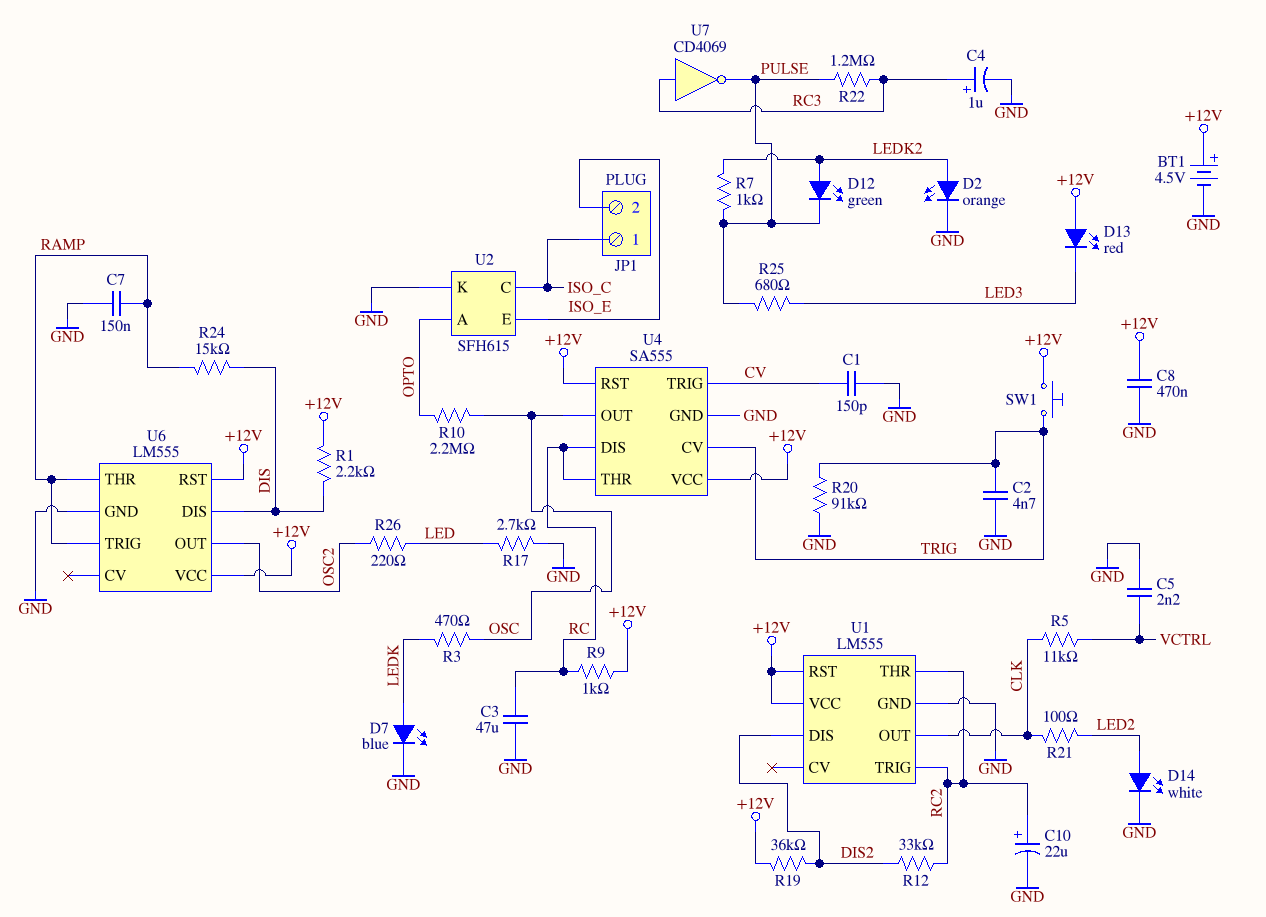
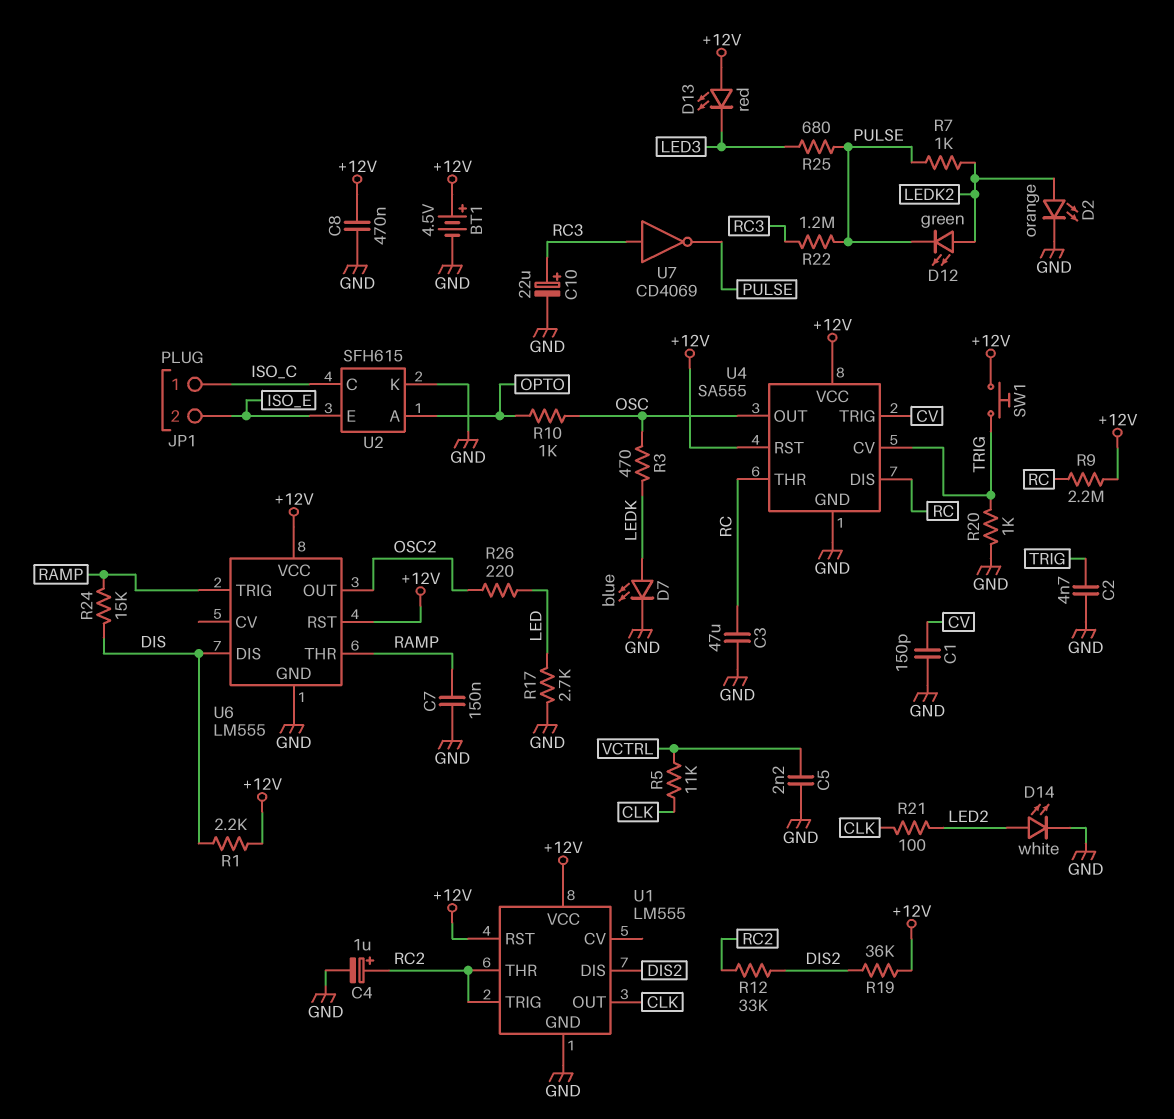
C4: 1uF (plus RC3, minus GND) -> 1uF (plus RC2, minus GND)
C10: 22uF (plus RC2, minus GND) -> 22uF (plus RC3, minus GND)
R9: 1k (+12V, RC) -> 2.2M (+12V, RC)
R10: 2.2M (OPTO, OSC) -> 1k (OPTO, OSC)
R20: 91k (GND, TRIG) -> 1k (GND, TRIG)

